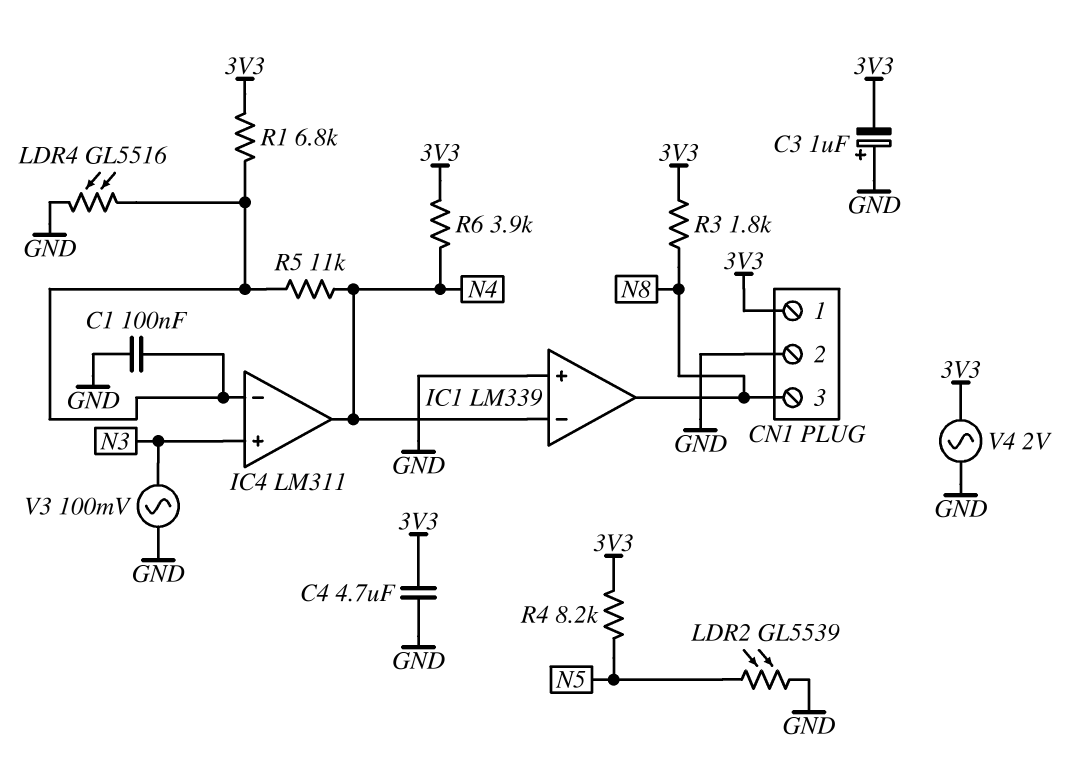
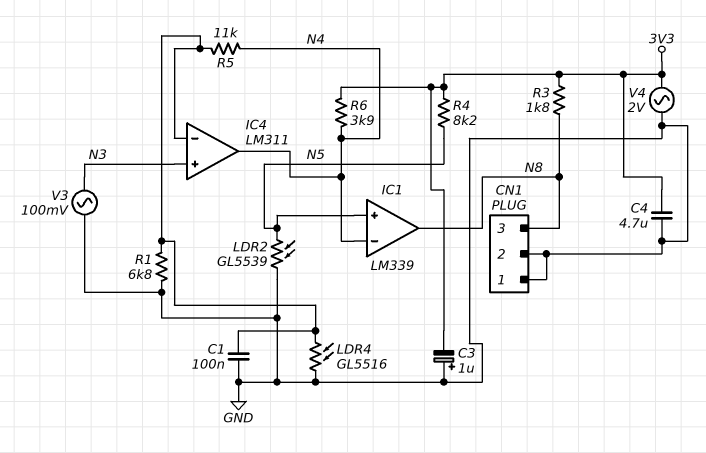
CN1 pin 1: 3V3 -> GND
IC1 pin in+: GND -> N5
R1: 6.8k (3V3, IC4/in-) -> 6.8k (GND, IC4/in-)

